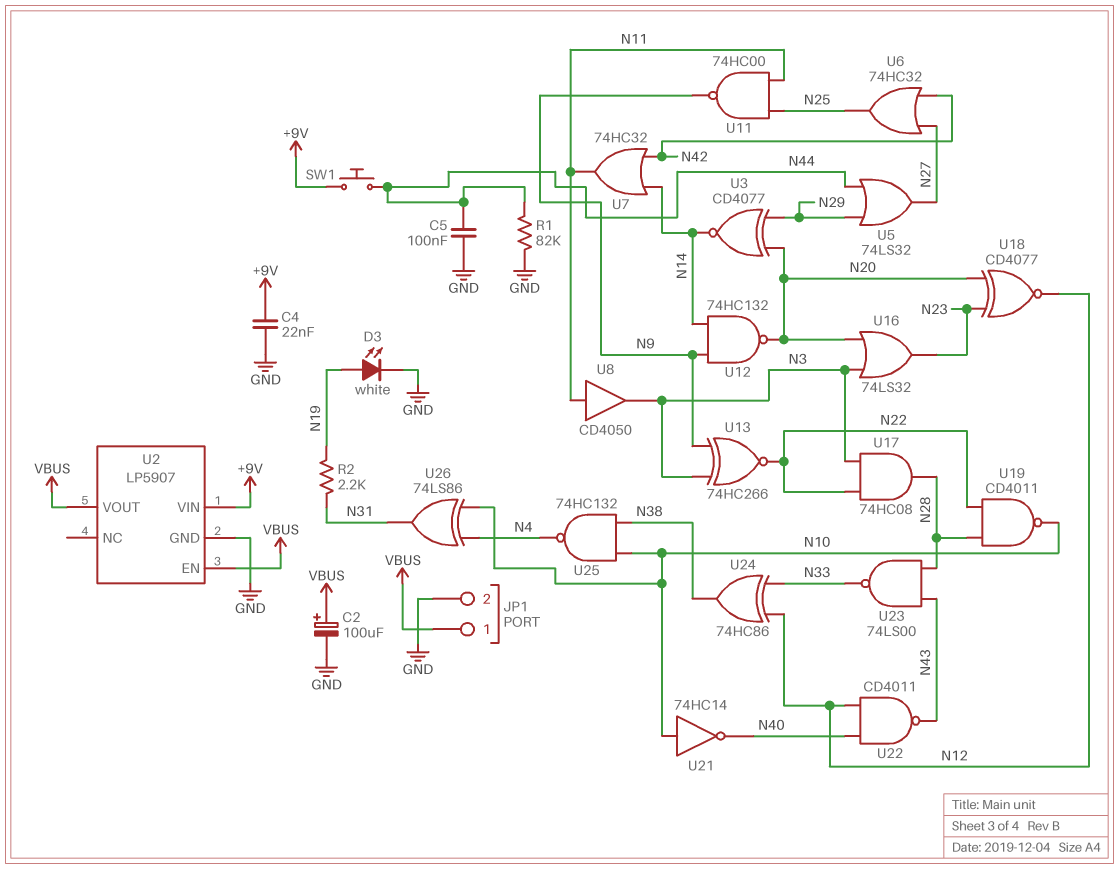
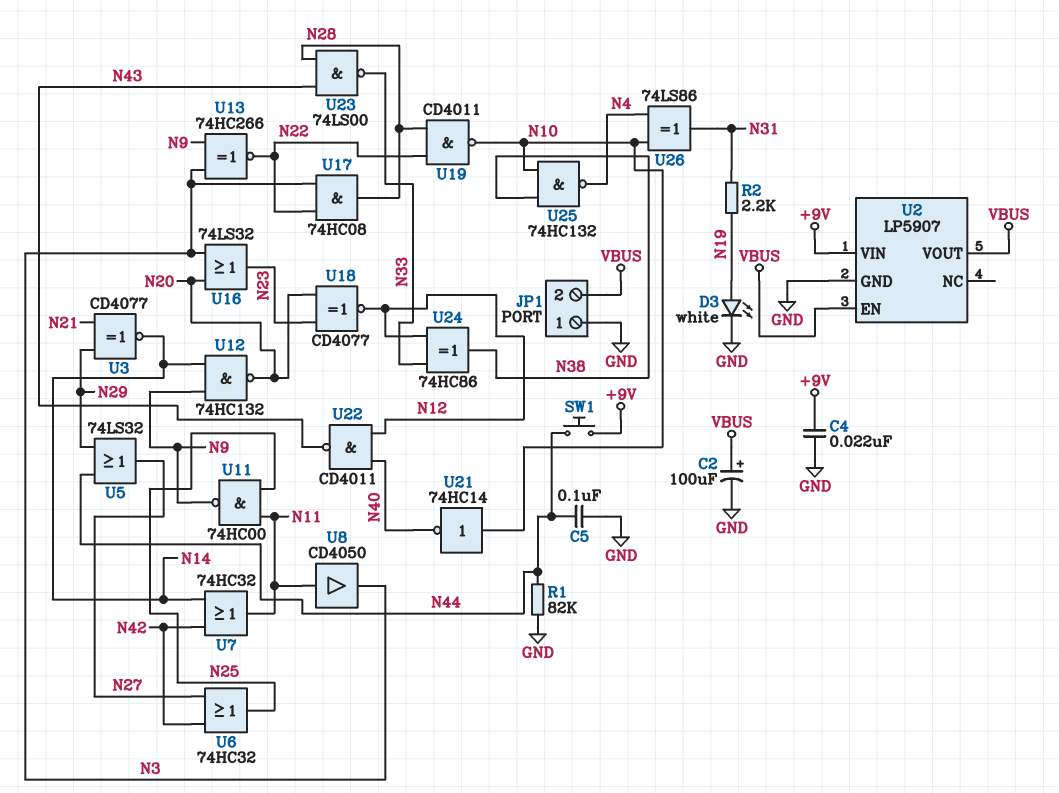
JP1 pin 1: VBUS -> GND
JP1 pin 2: GND -> VBUS
U3: XNOR CD4077 (in N20, in N29, out N14) -> XNOR CD4077 (in N21, in N29, out N14)

